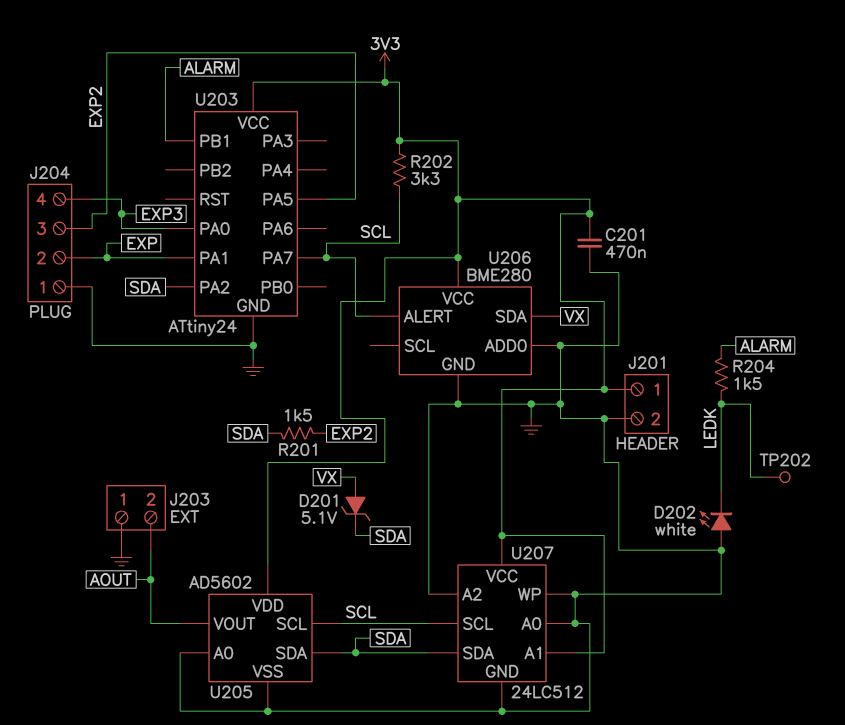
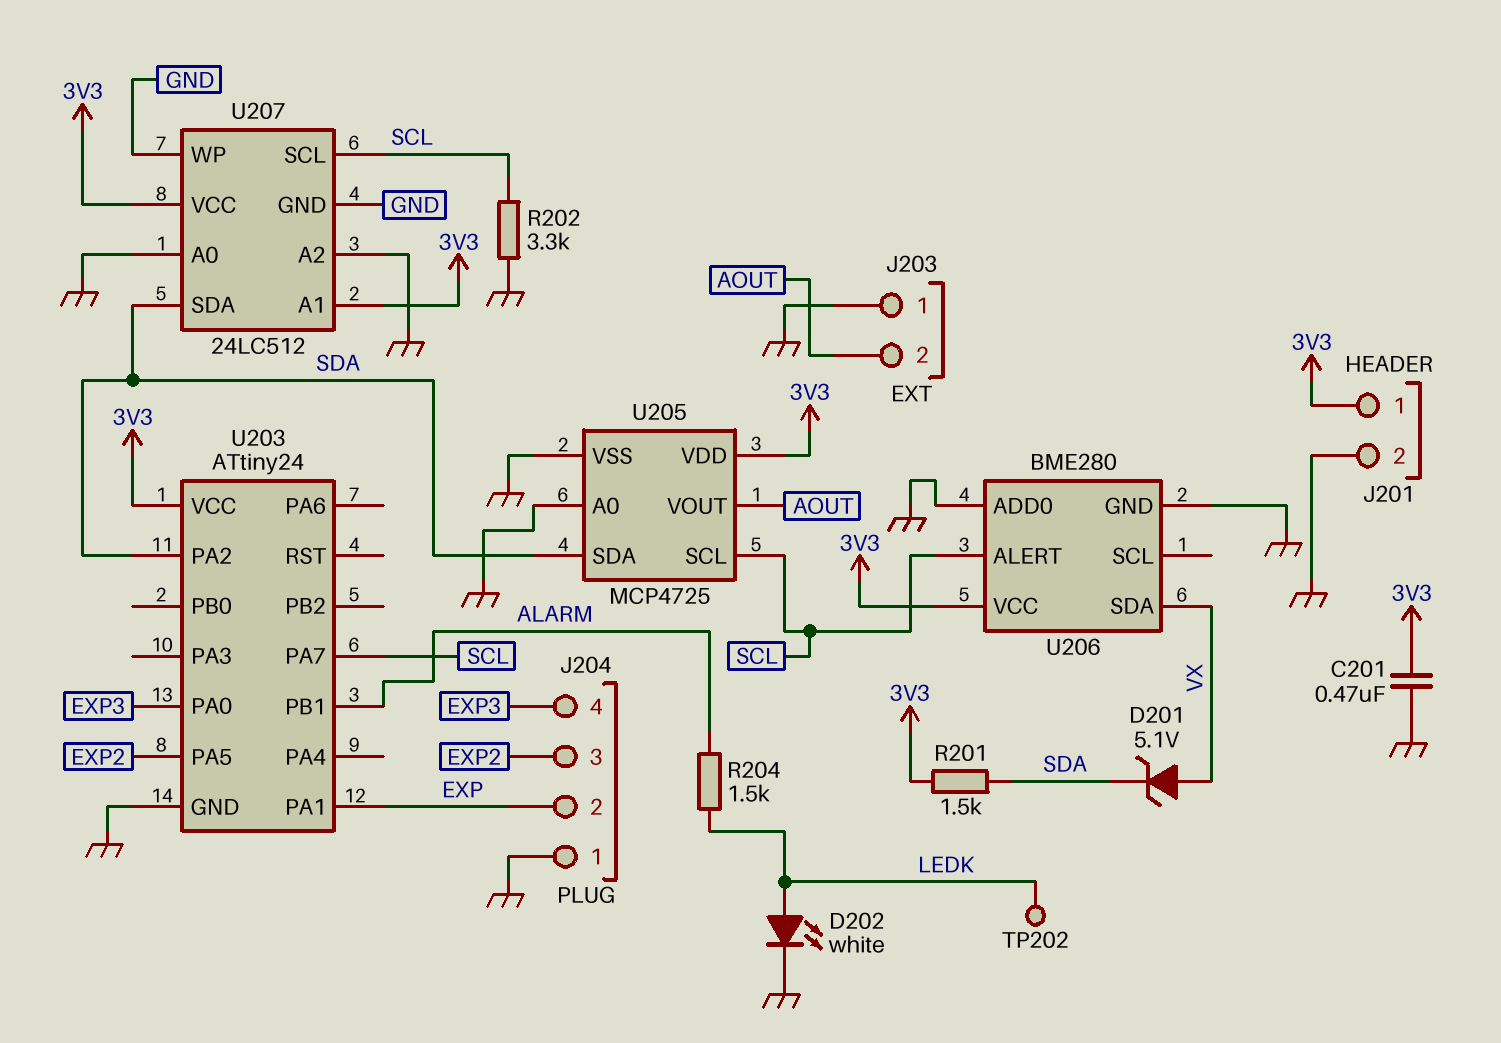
D202: LED white (A GND, K LEDK) -> LED white (A LEDK, K GND)
R201: 1.5k (EXP2, SDA) -> 1.5k (3V3, SDA)
R202: 3.3k (3V3, SCL) -> 3.3k (GND, SCL)
U205: AD5602 -> MCP4725

